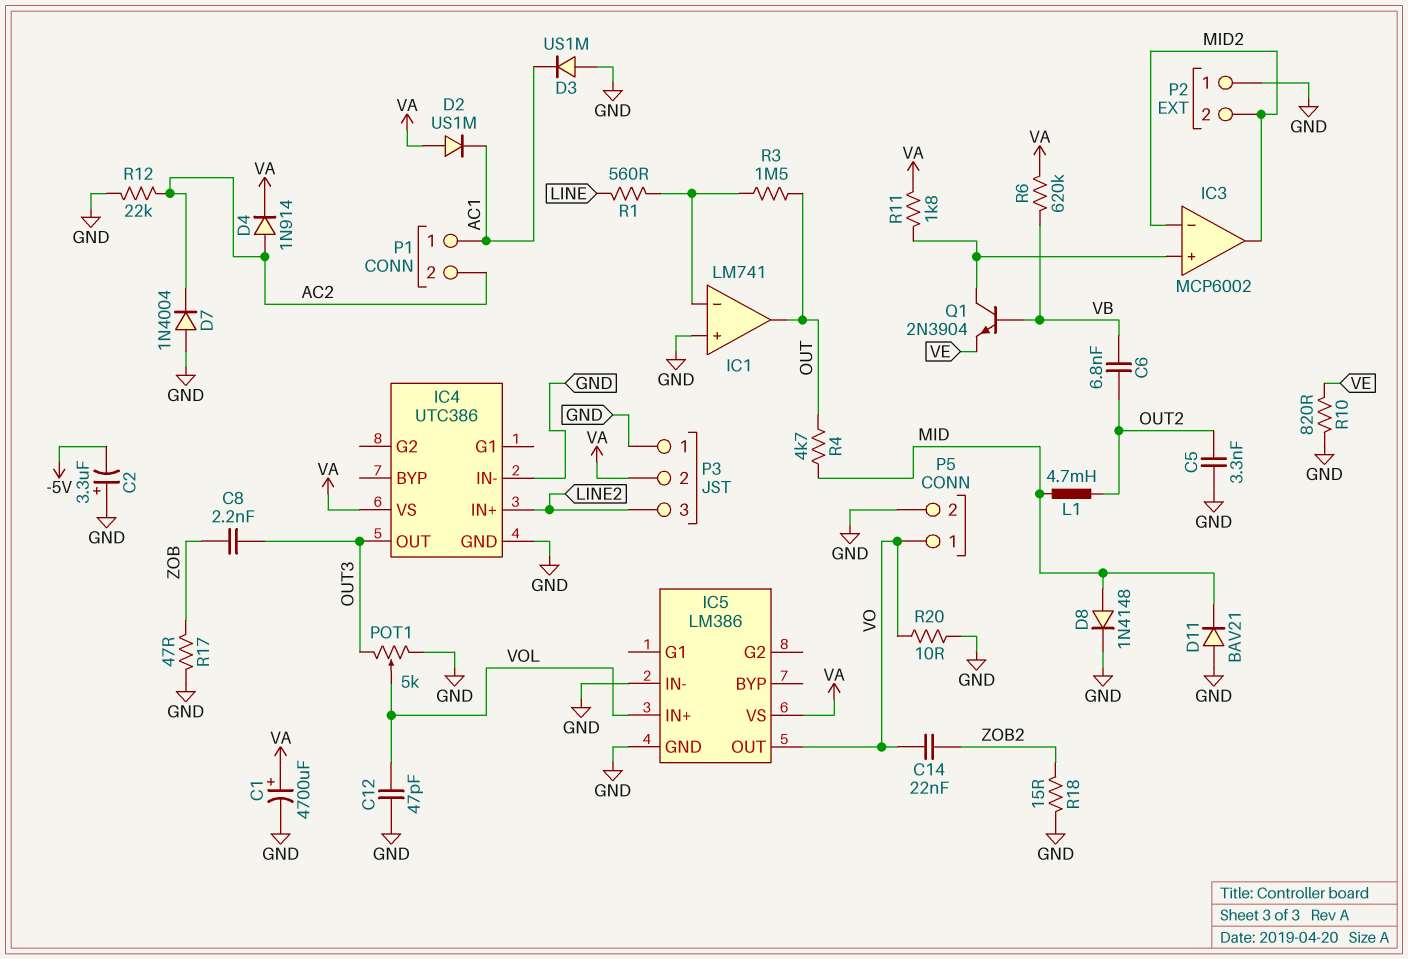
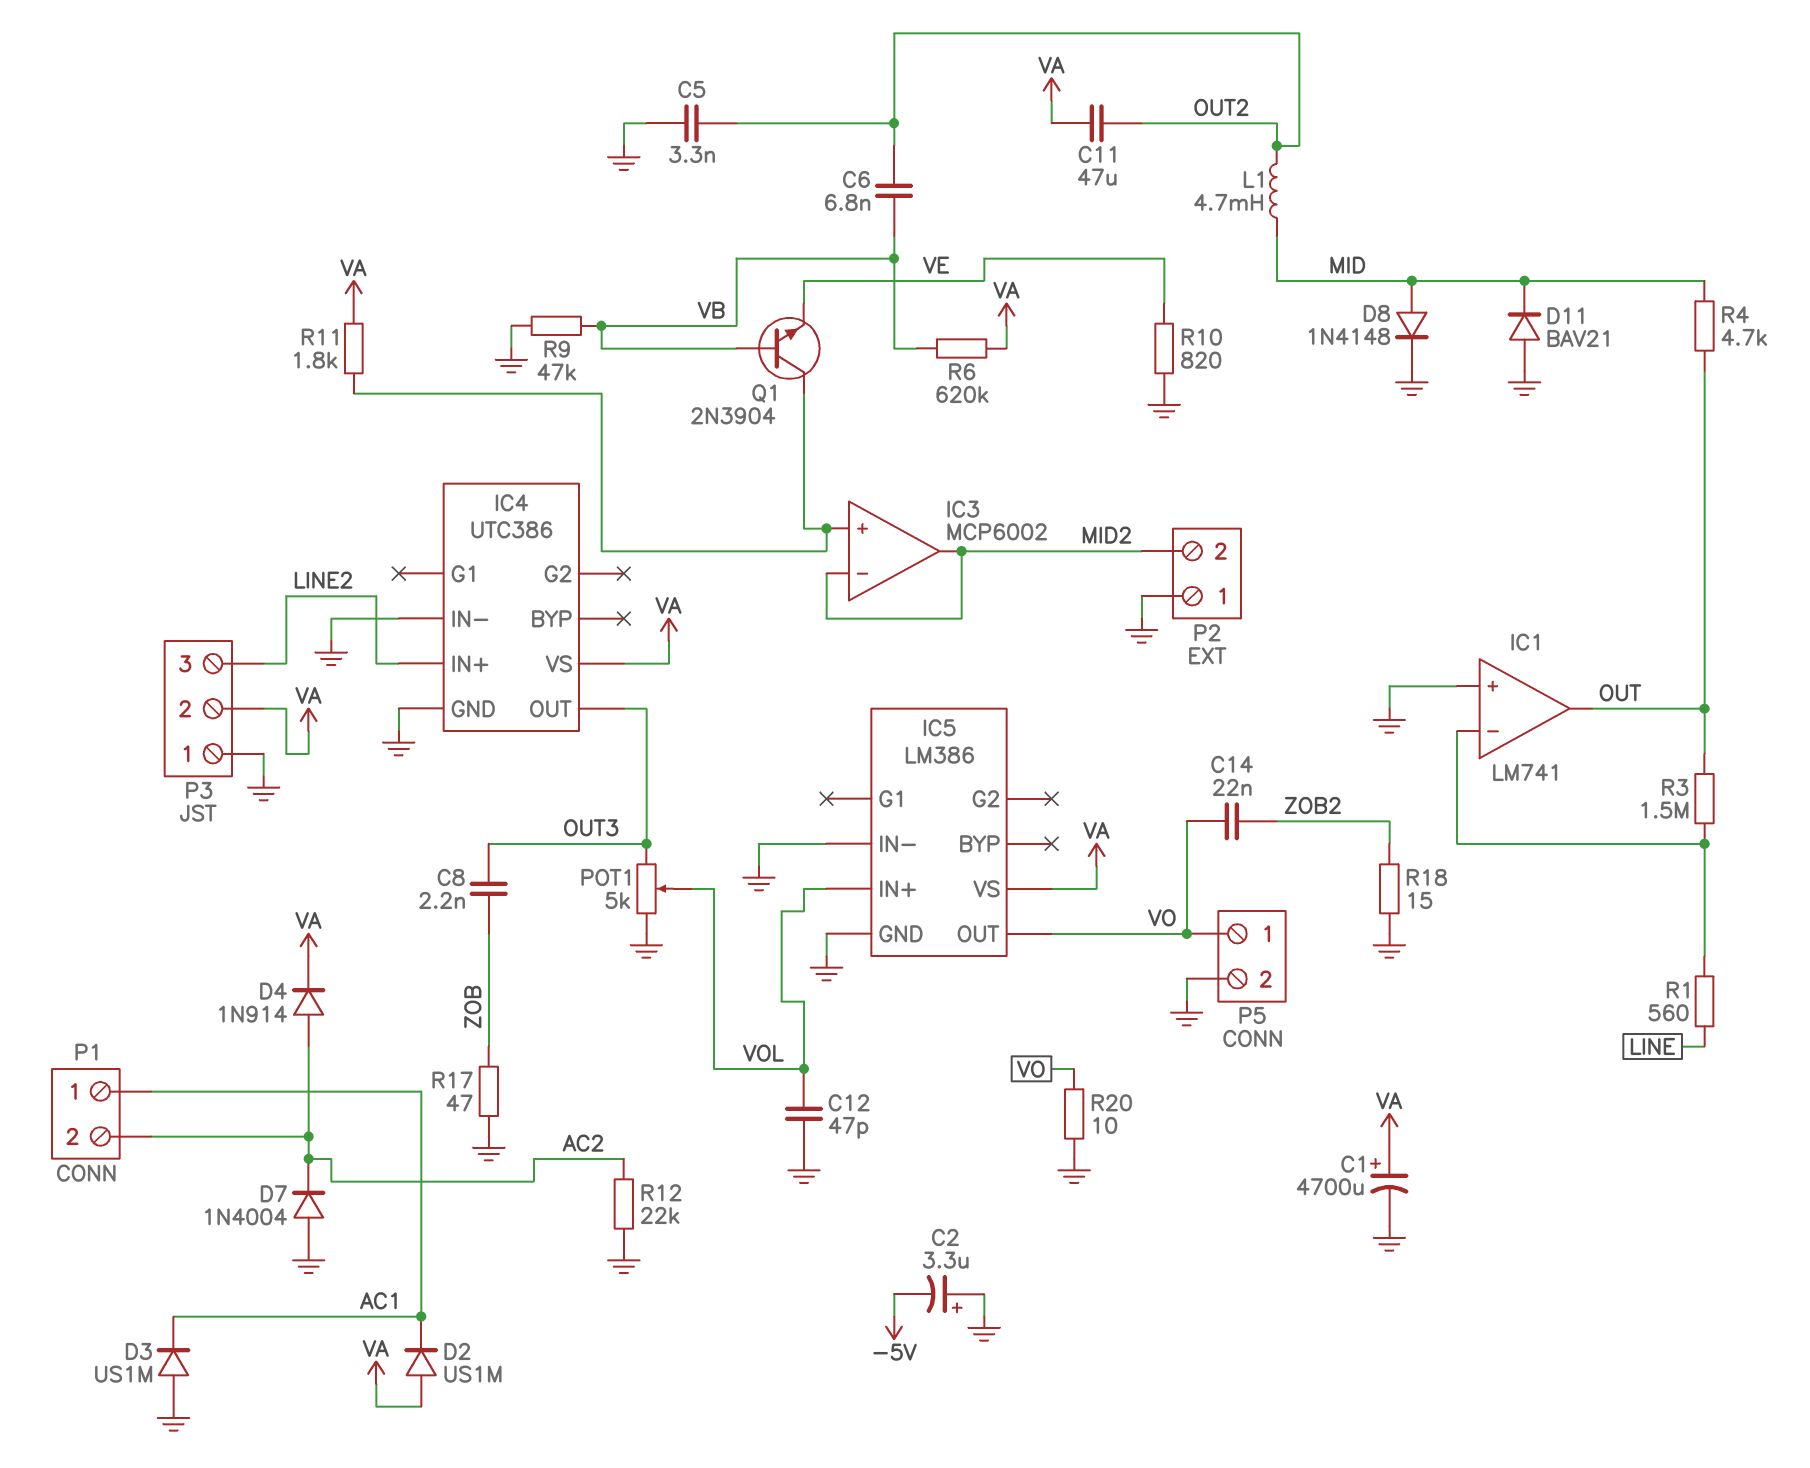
C11: none -> 47uF (OUT2, VA)
R9: none -> 47k (GND, VB)

